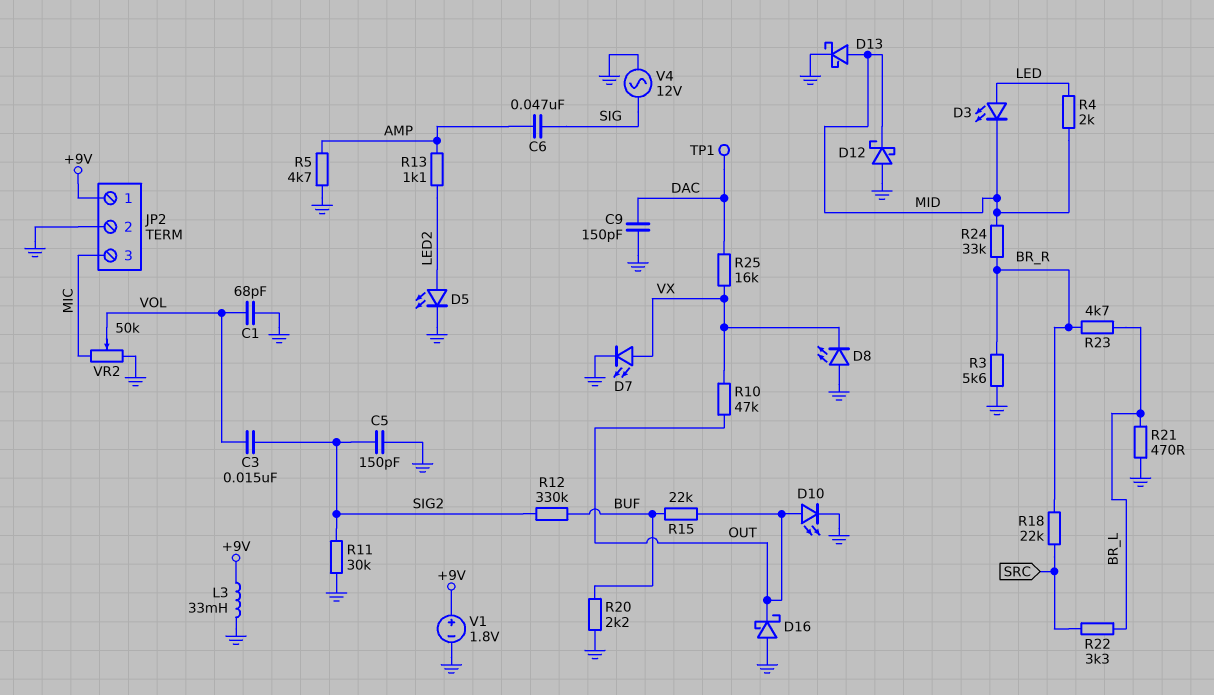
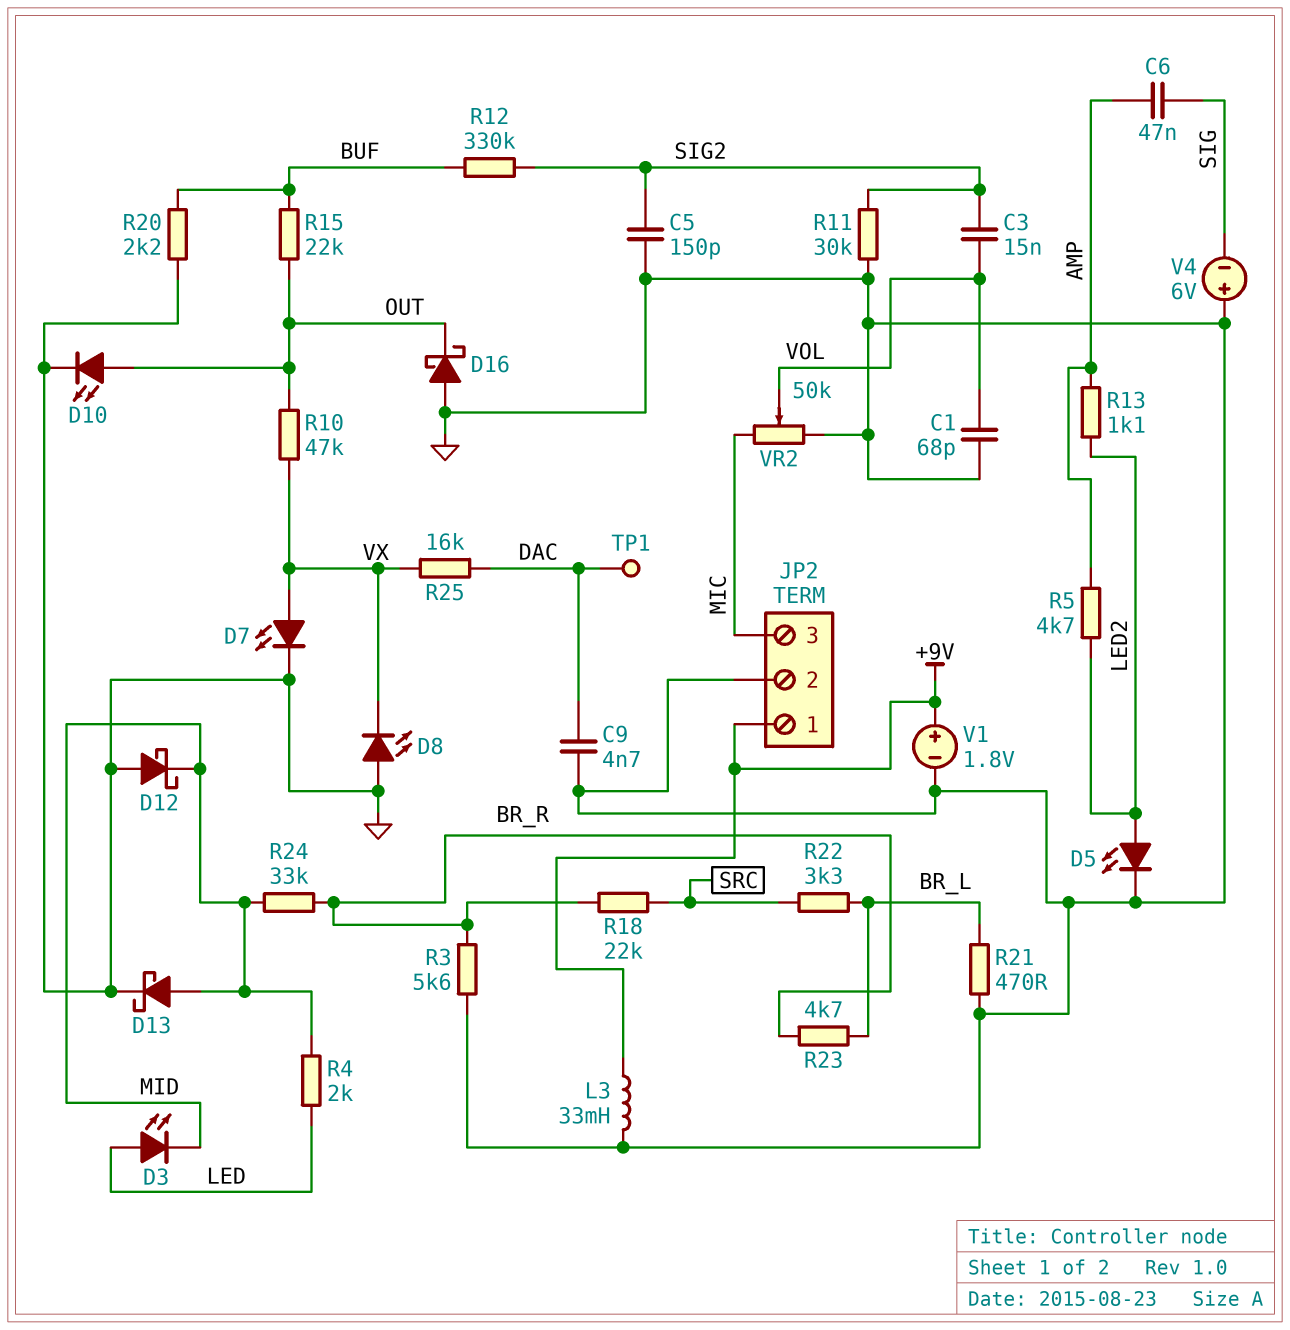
C9: 150pF (DAC, GND) -> 4.7nF (DAC, GND)
R5: 4.7k (AMP, GND) -> 4.7k (AMP, LED2)
V4: AC 12V (GND, SIG) -> 6V (plus GND, minus SIG)

